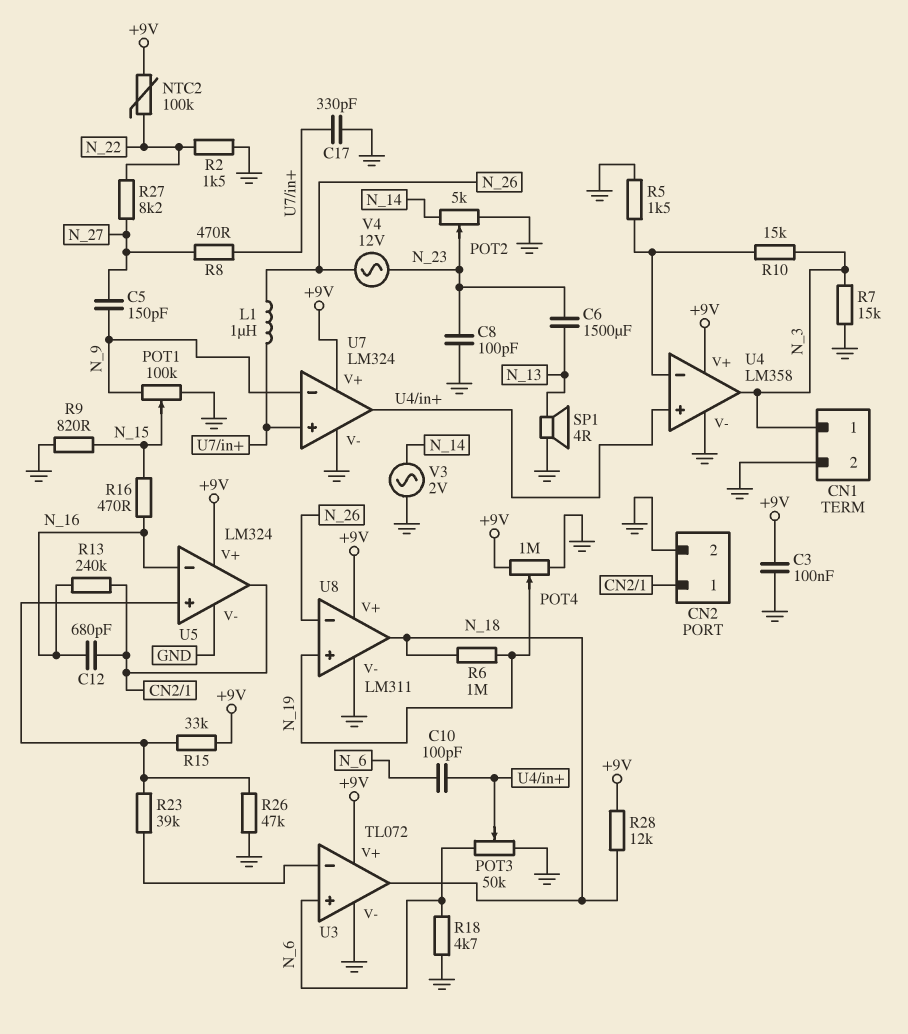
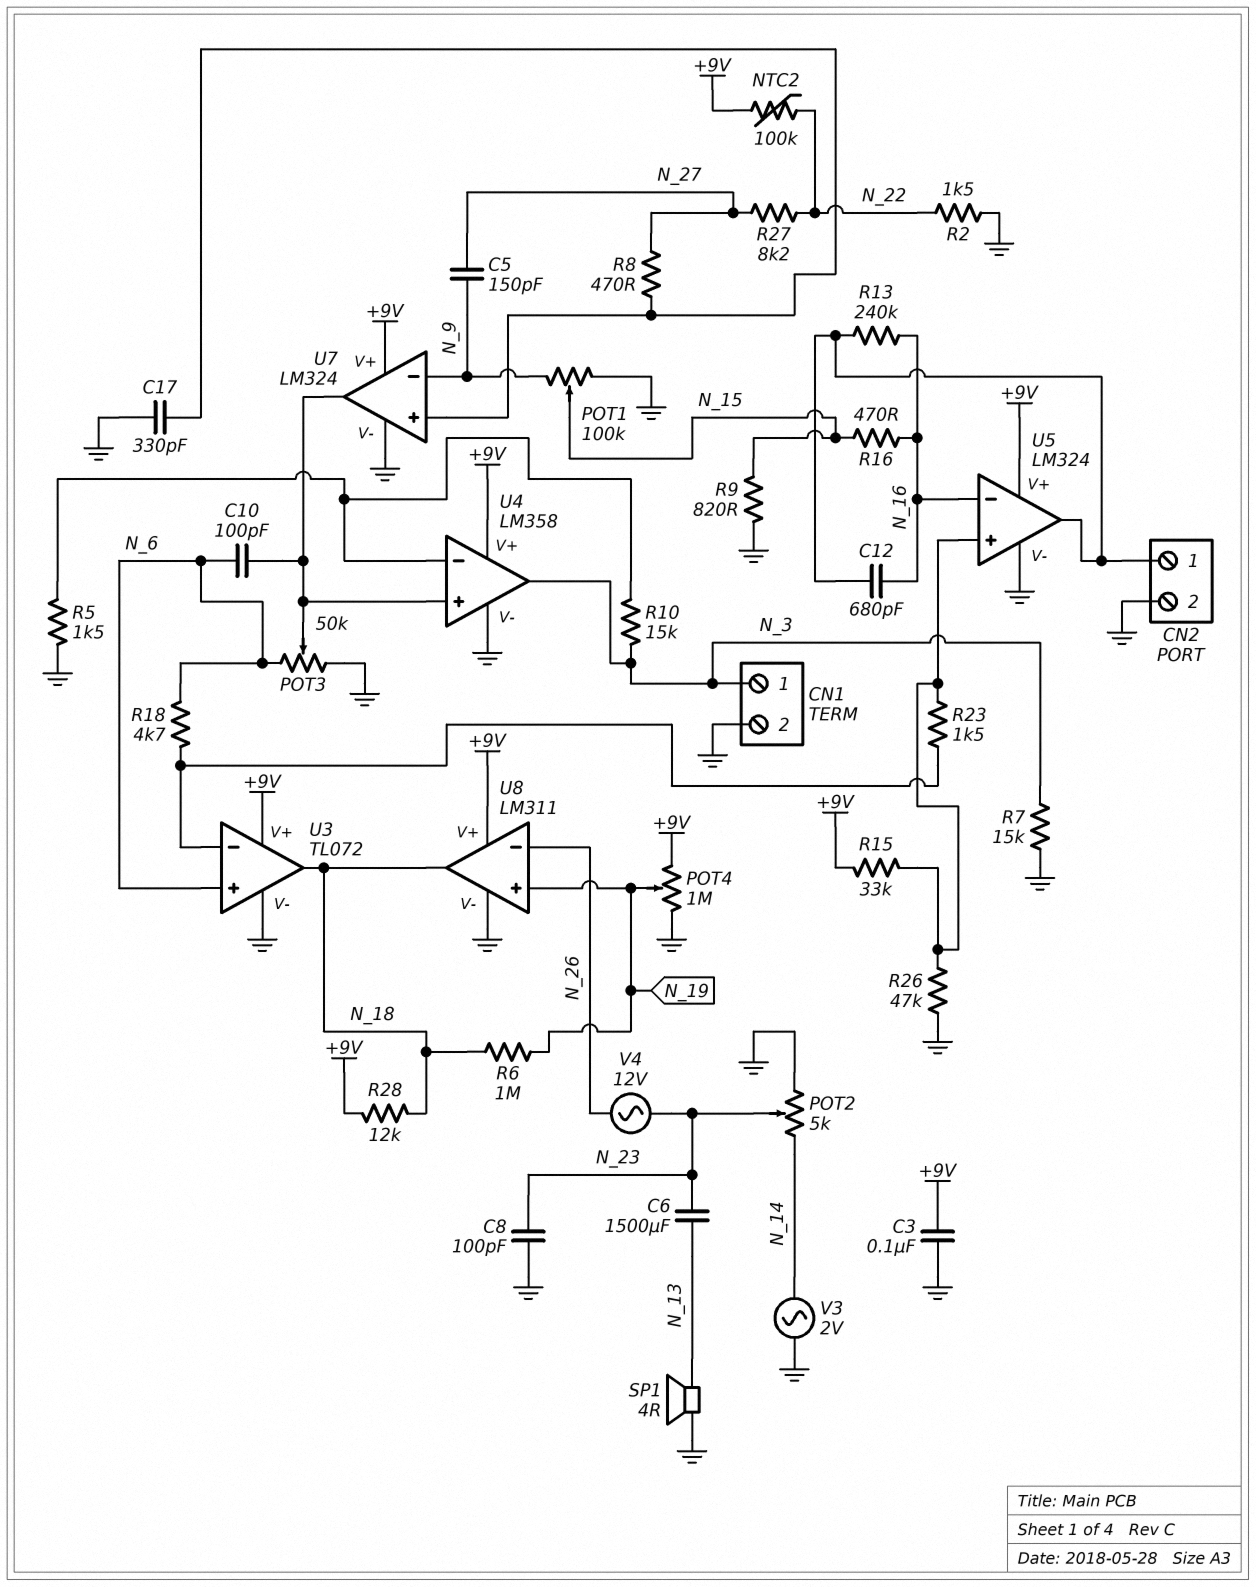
L1: 1uH (N_26, U7/in+) -> none
R18: 4.7k (GND, N_6) -> 4.7k (N_6, U3/in-)
R23: 39k (U3/in-, U5/in+) -> 1.5k (U3/in-, U5/in+)

